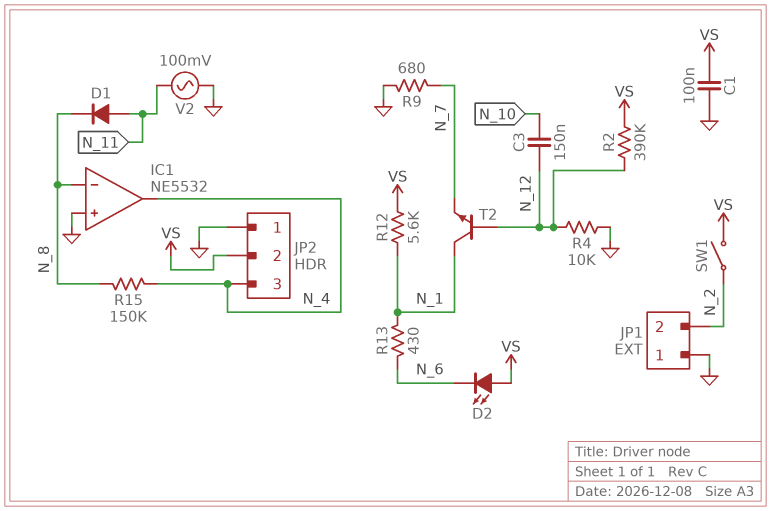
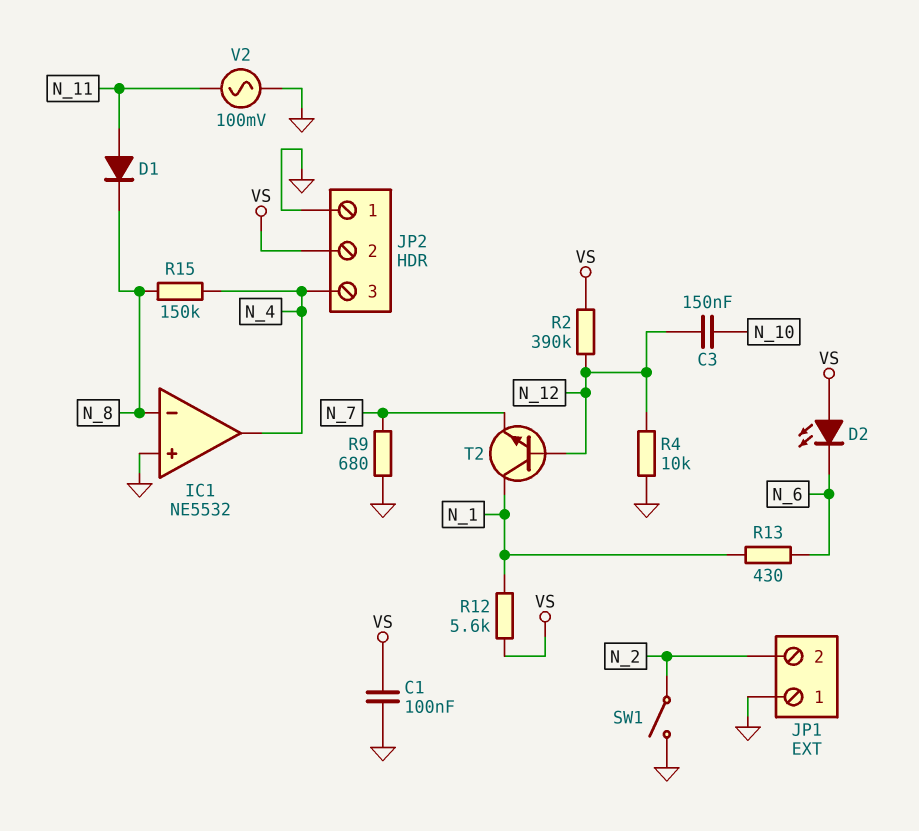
SW1: switch (N_2, VS) -> switch (GND, N_2)

